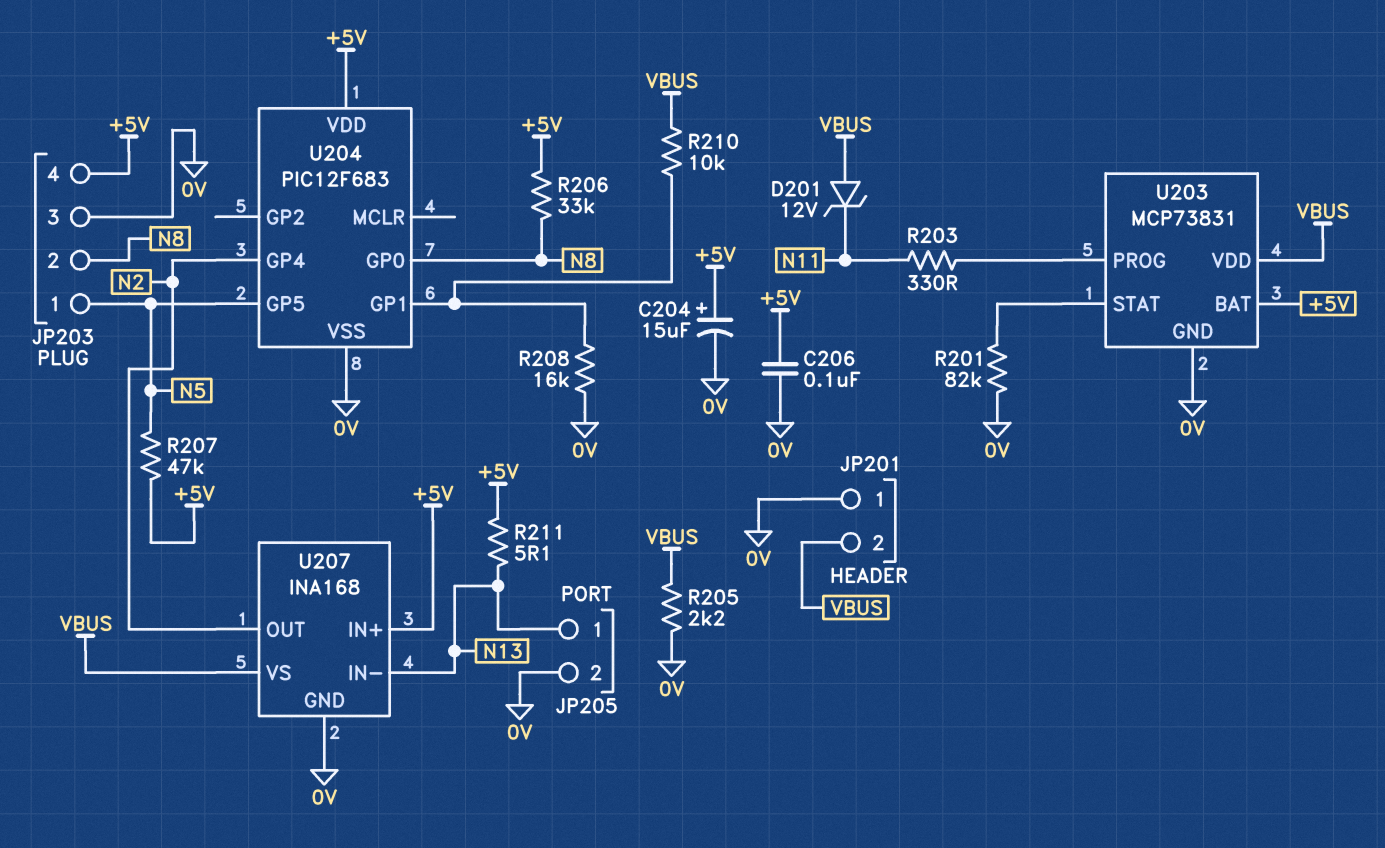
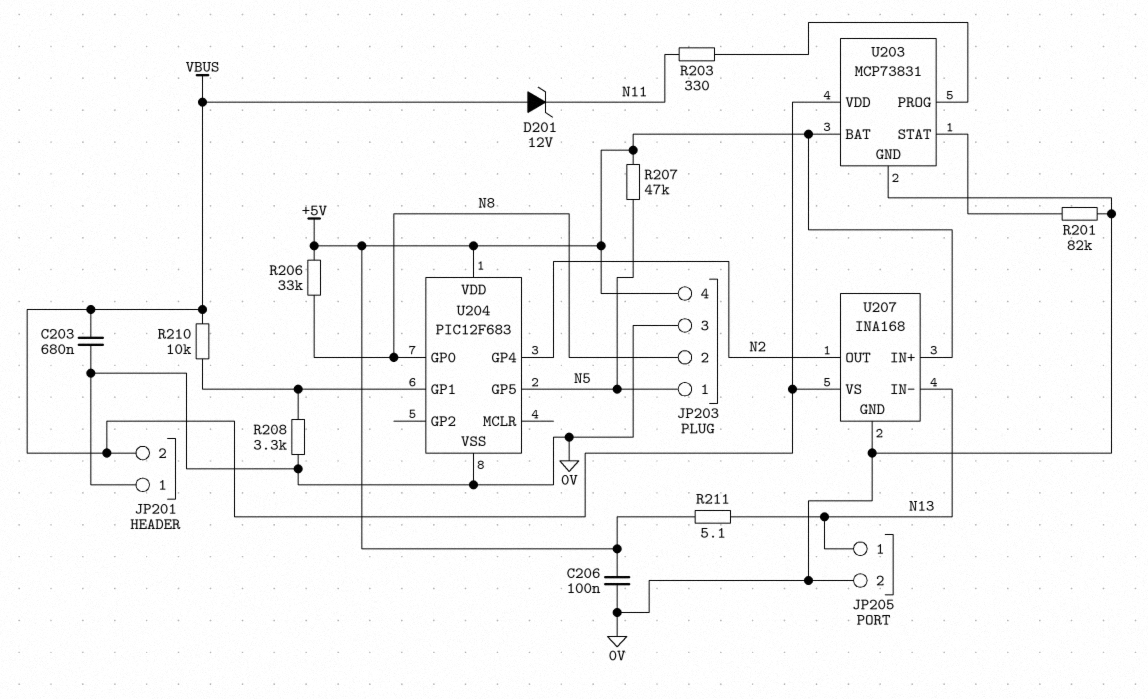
C203: none -> 680nF (0V, VBUS)
C204: 15uF (plus +5V, minus 0V) -> none
R205: 2.2k (0V, VBUS) -> none
R208: 16k (0V, U204/GP1) -> 3.3k (0V, U204/GP1)

